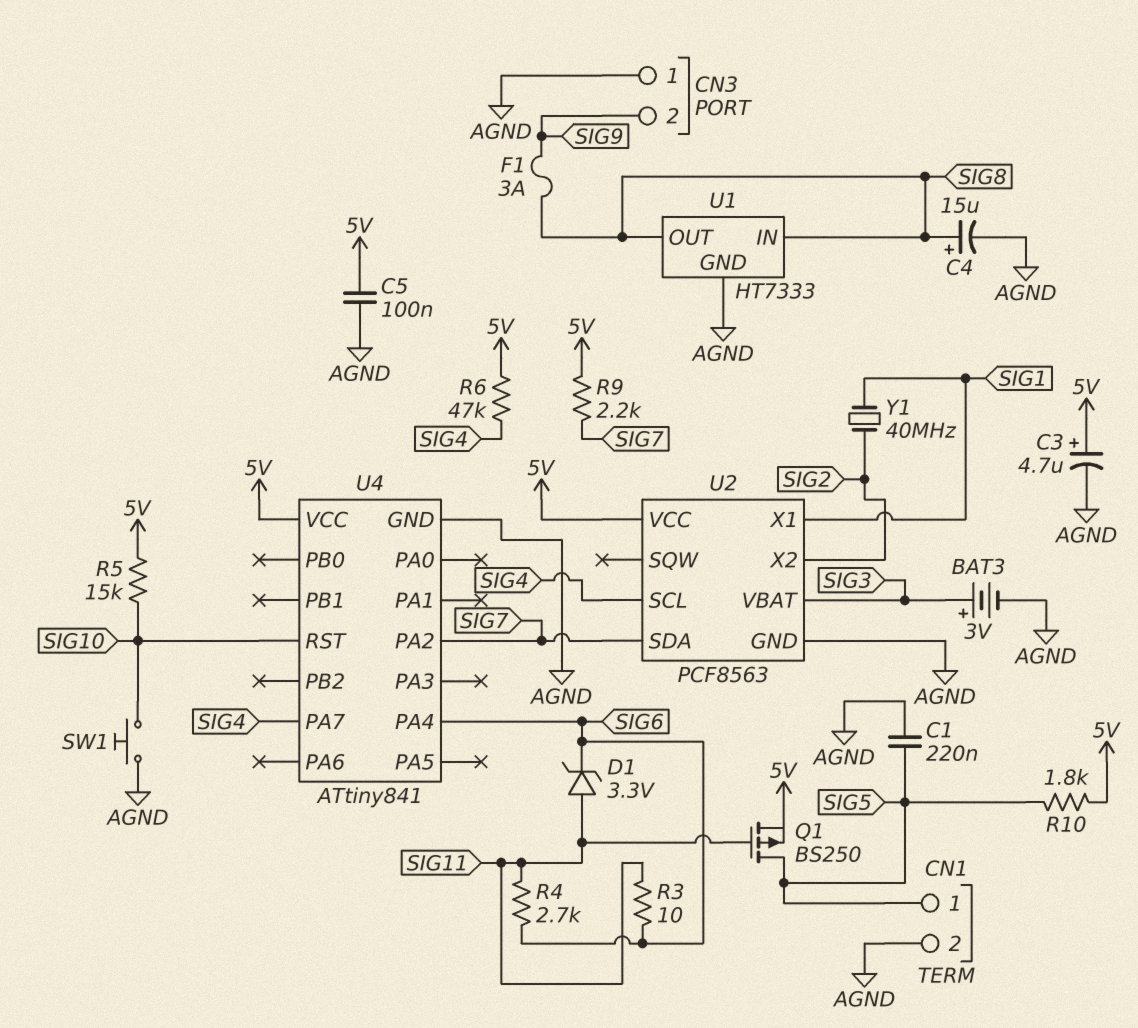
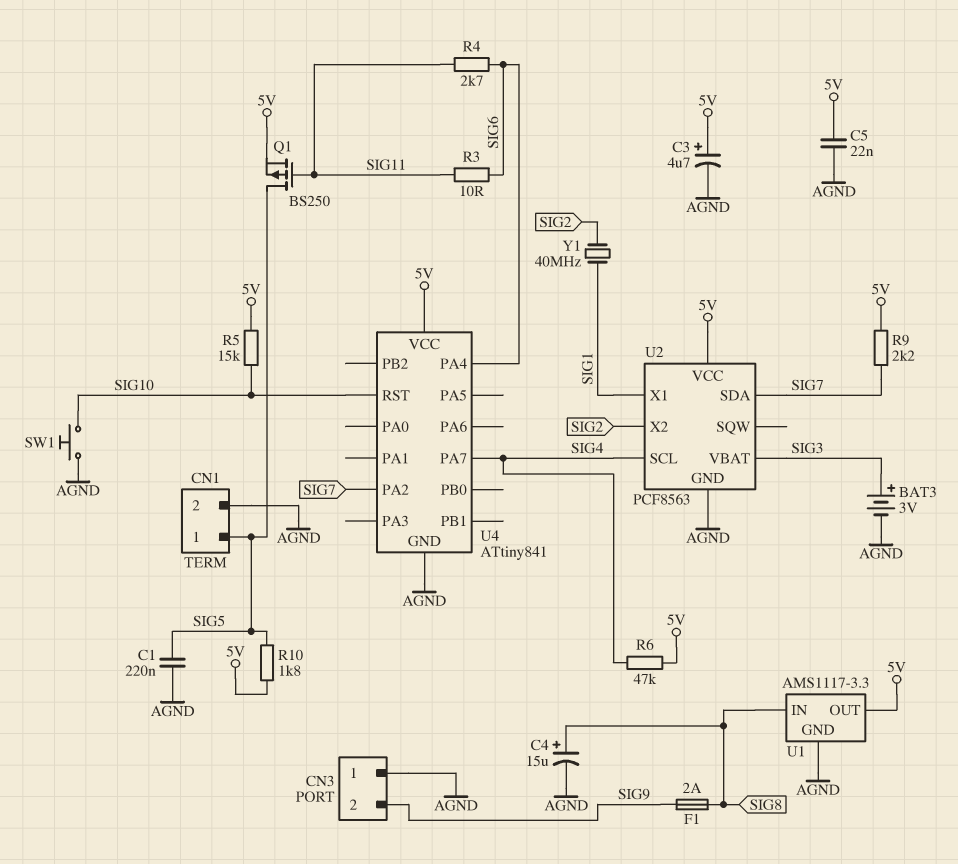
C5: 100nF (5V, AGND) -> 22nF (5V, AGND)
D1: zener 3.3V (A SIG11, K SIG6) -> none
F1: 3A (SIG8, SIG9) -> 2A (SIG8, SIG9)
U1: HT7333 -> AMS1117-3.3
U1 pin OUT: SIG8 -> 5V

